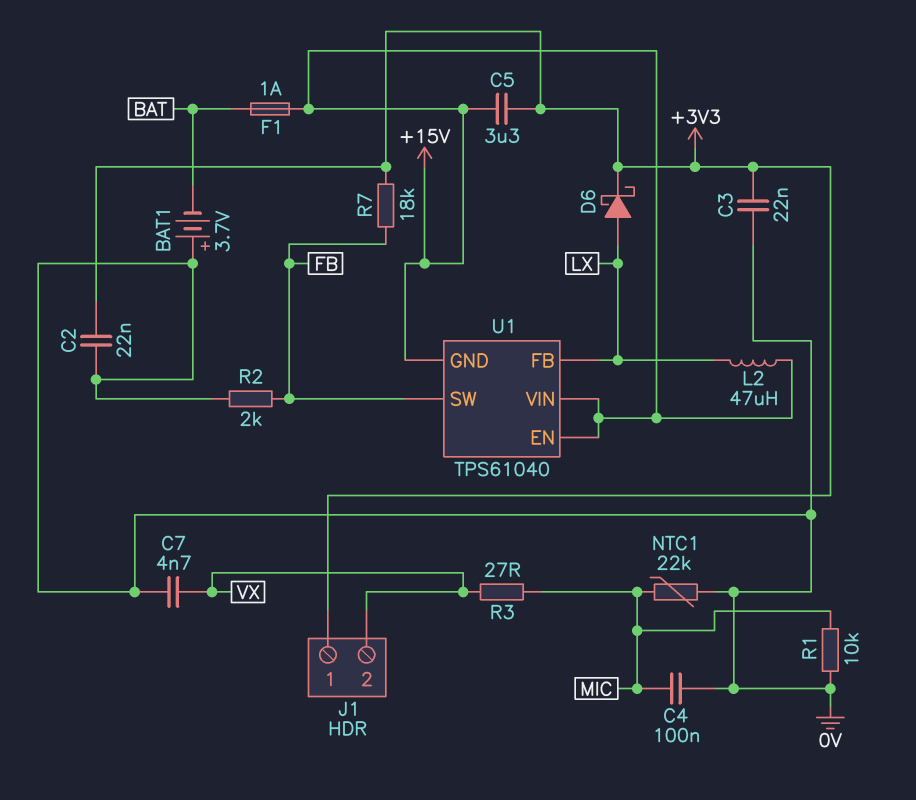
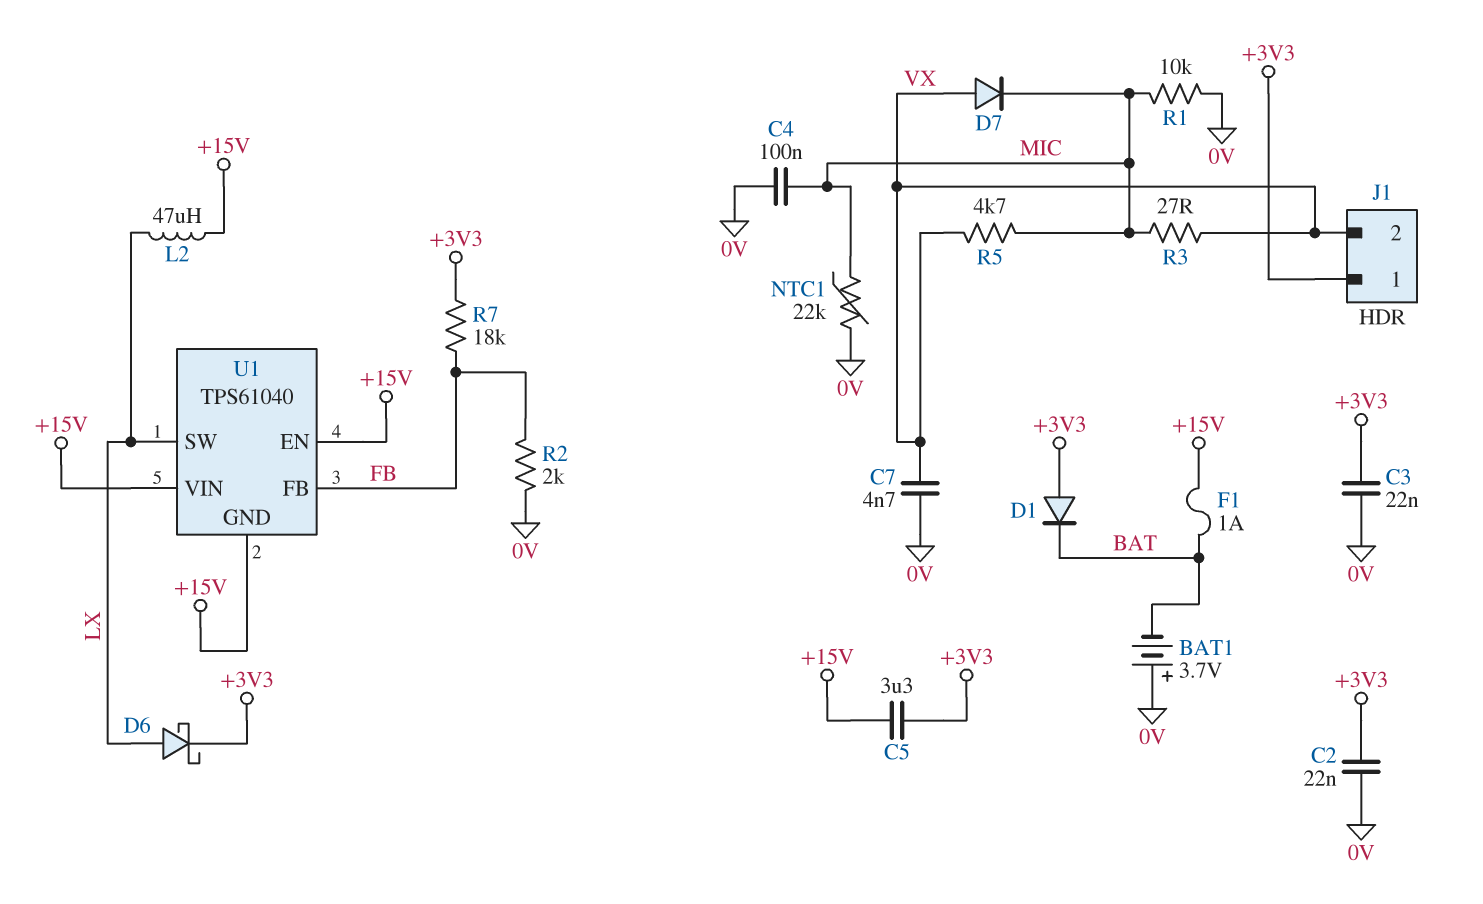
D1: none -> diode (A +3V3, K BAT)
D7: none -> diode (A VX, K MIC)
R5: none -> 4.7k (MIC, VX)
U1 pin FB: LX -> FB
U1 pin SW: FB -> LX

